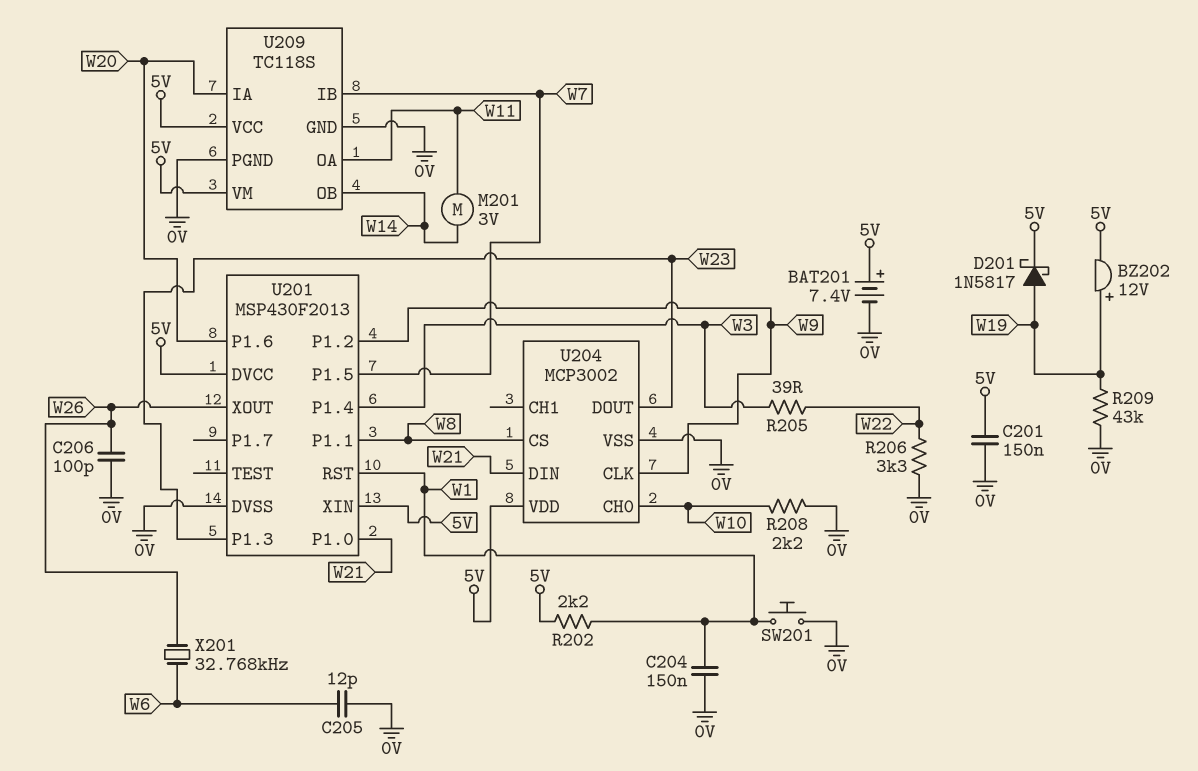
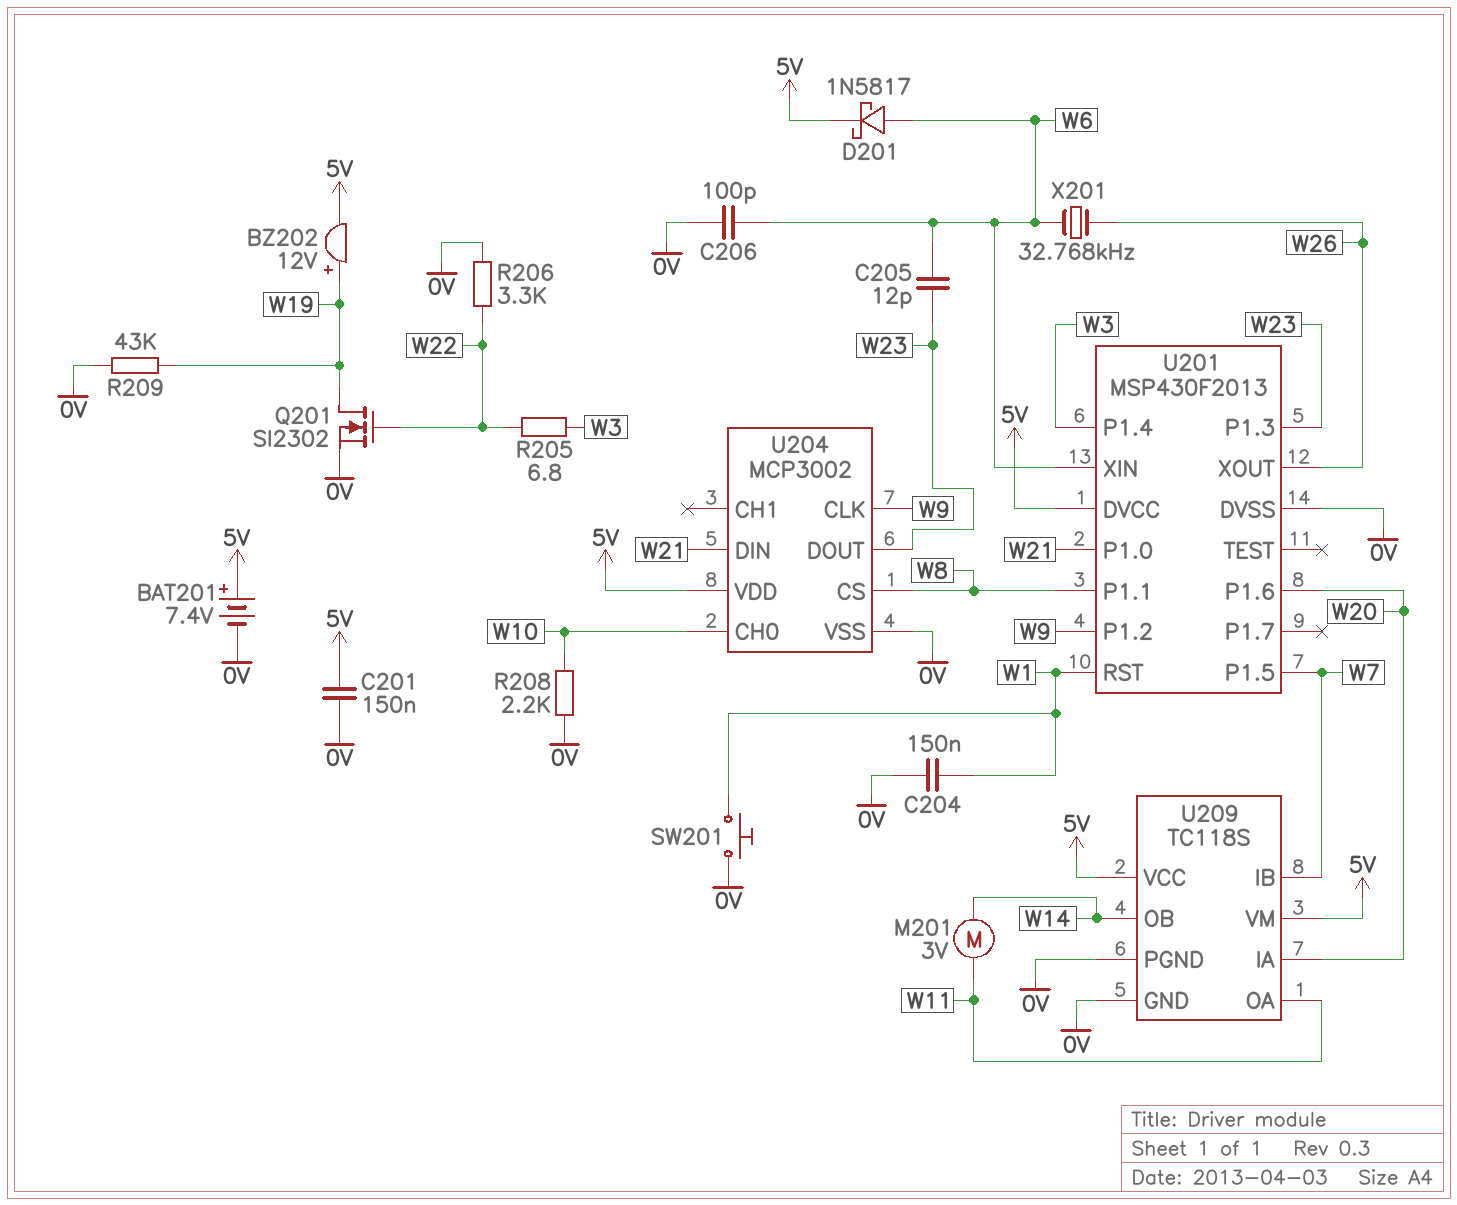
C205: 12pF (0V, W6) -> 12pF (W6, W23)
C206: 100pF (0V, W26) -> 100pF (0V, W6)
D201: schottky 1N5817 (A W19, K 5V) -> schottky 1N5817 (A W6, K 5V)
Q201: none -> NMOS SI2302 (G W22, D W19, S 0V)
R202: 2.2k (5V, W1) -> none
R205: 39 (W3, W22) -> 6.8 (W3, W22)
U201 pin XIN: 5V -> W6

